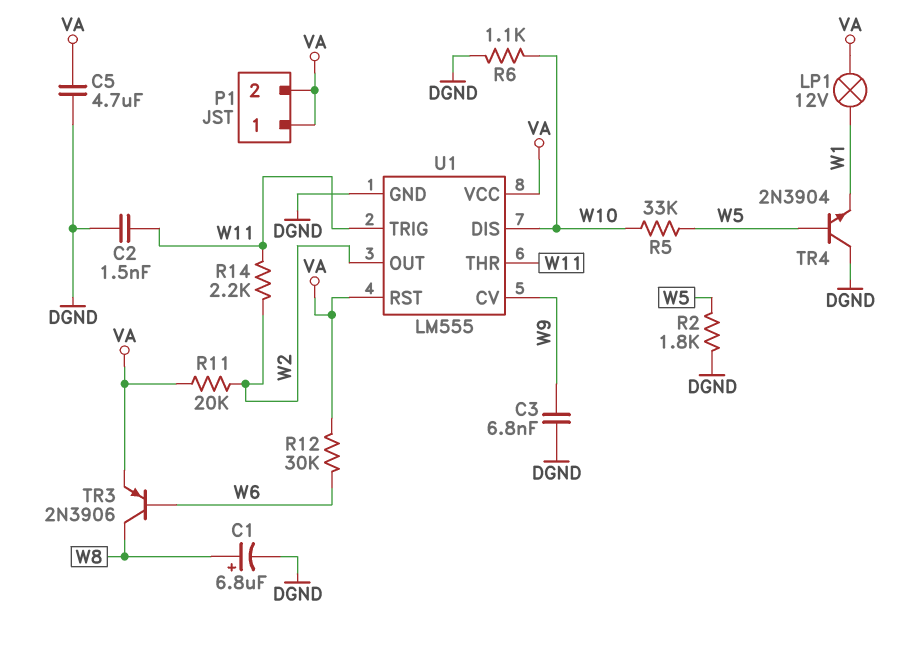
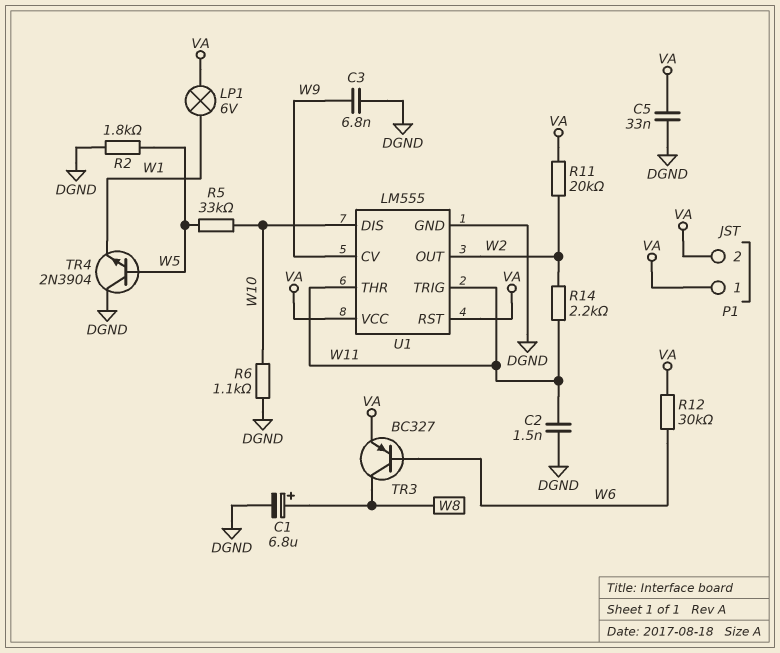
C5: 4.7uF (DGND, VA) -> 33nF (DGND, VA)
LP1: lamp 12V (VA, W1) -> lamp 6V (VA, W1)
TR3: PNP 2N3906 (B W6, C W8, E VA) -> PNP BC327 (B W6, C W8, E VA)

